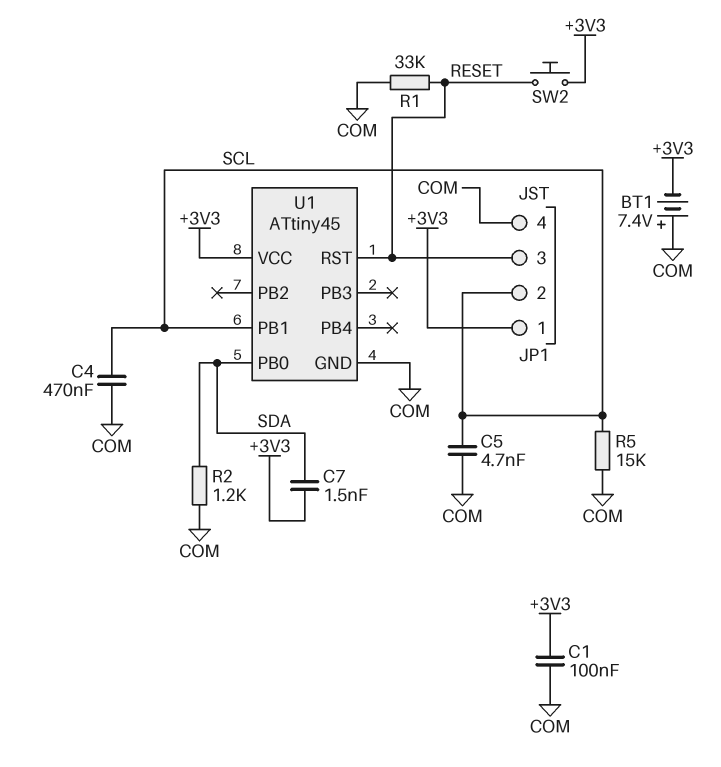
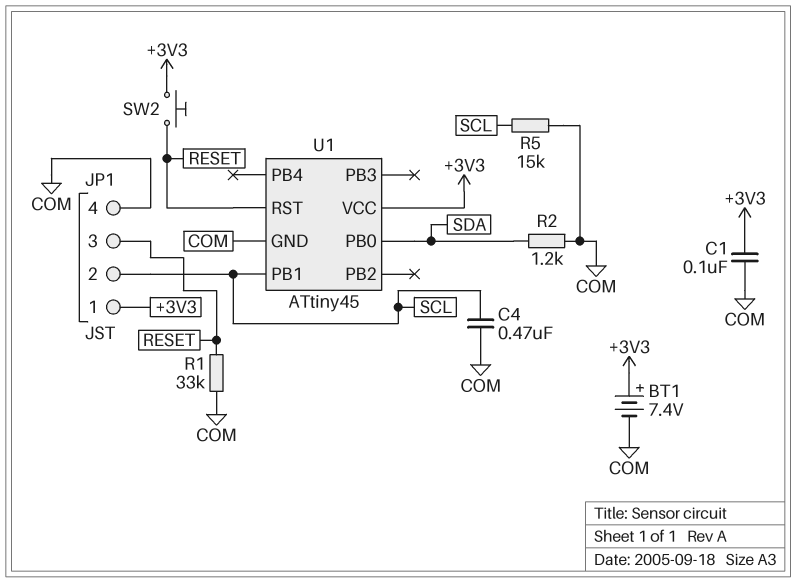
BT1: 7.4V (plus COM, minus +3V3) -> 7.4V (plus +3V3, minus COM)
C5: 4.7nF (COM, SCL) -> none
C7: 1.5nF (+3V3, SDA) -> none

